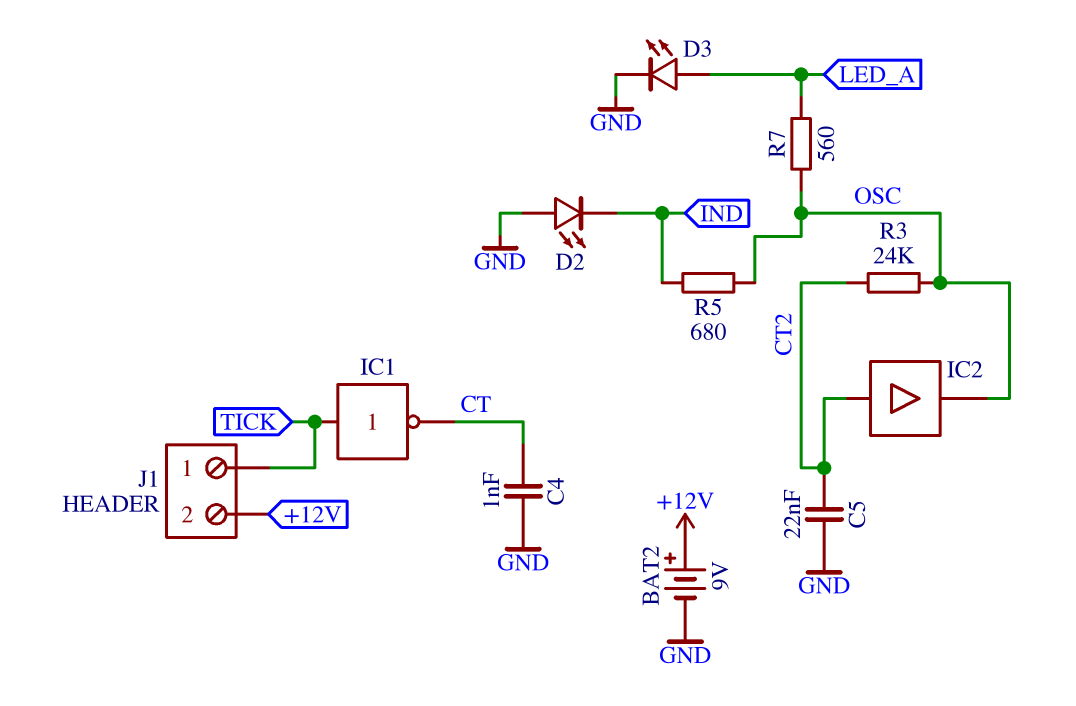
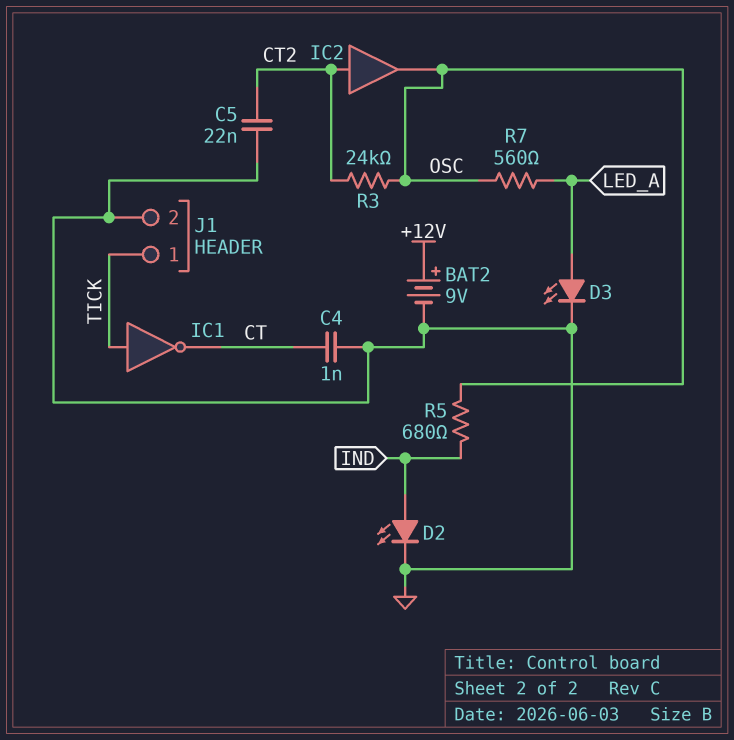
D2: LED (A GND, K IND) -> LED (A IND, K GND)
J1 pin 2: +12V -> GND

